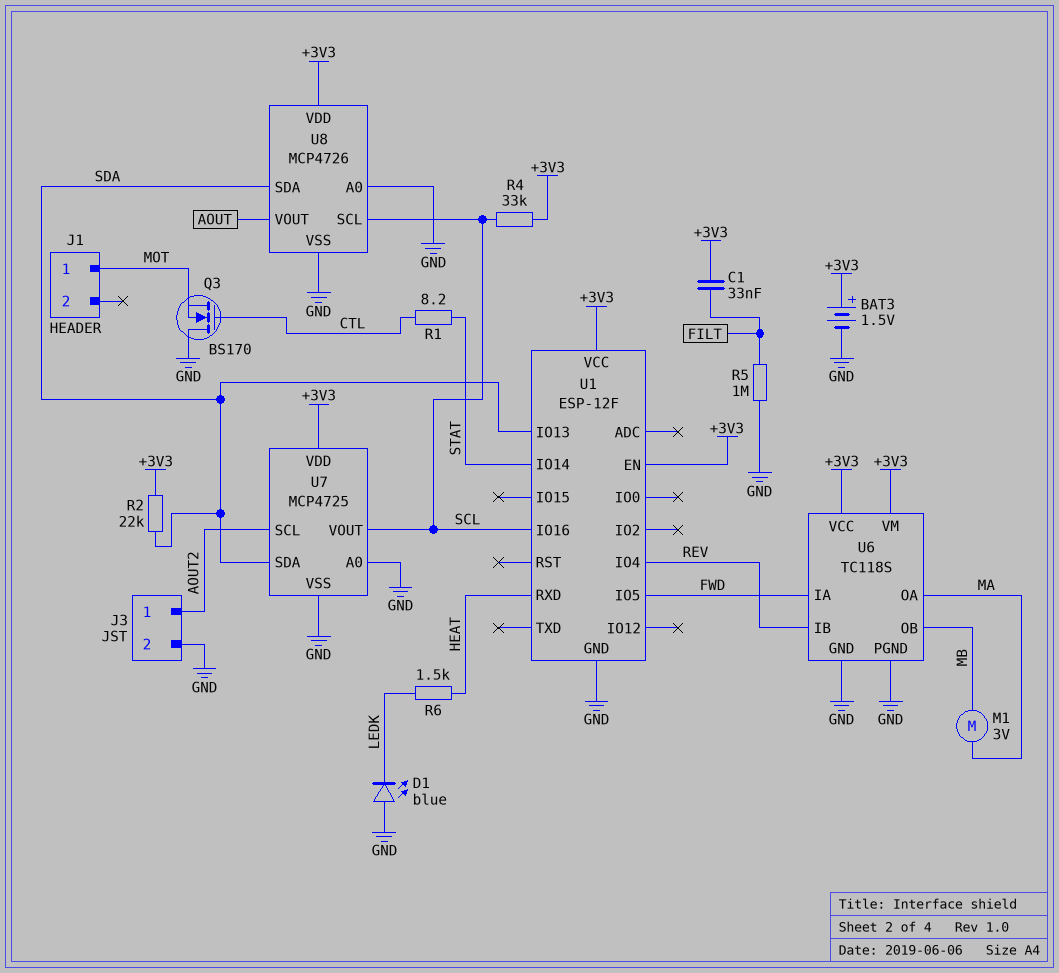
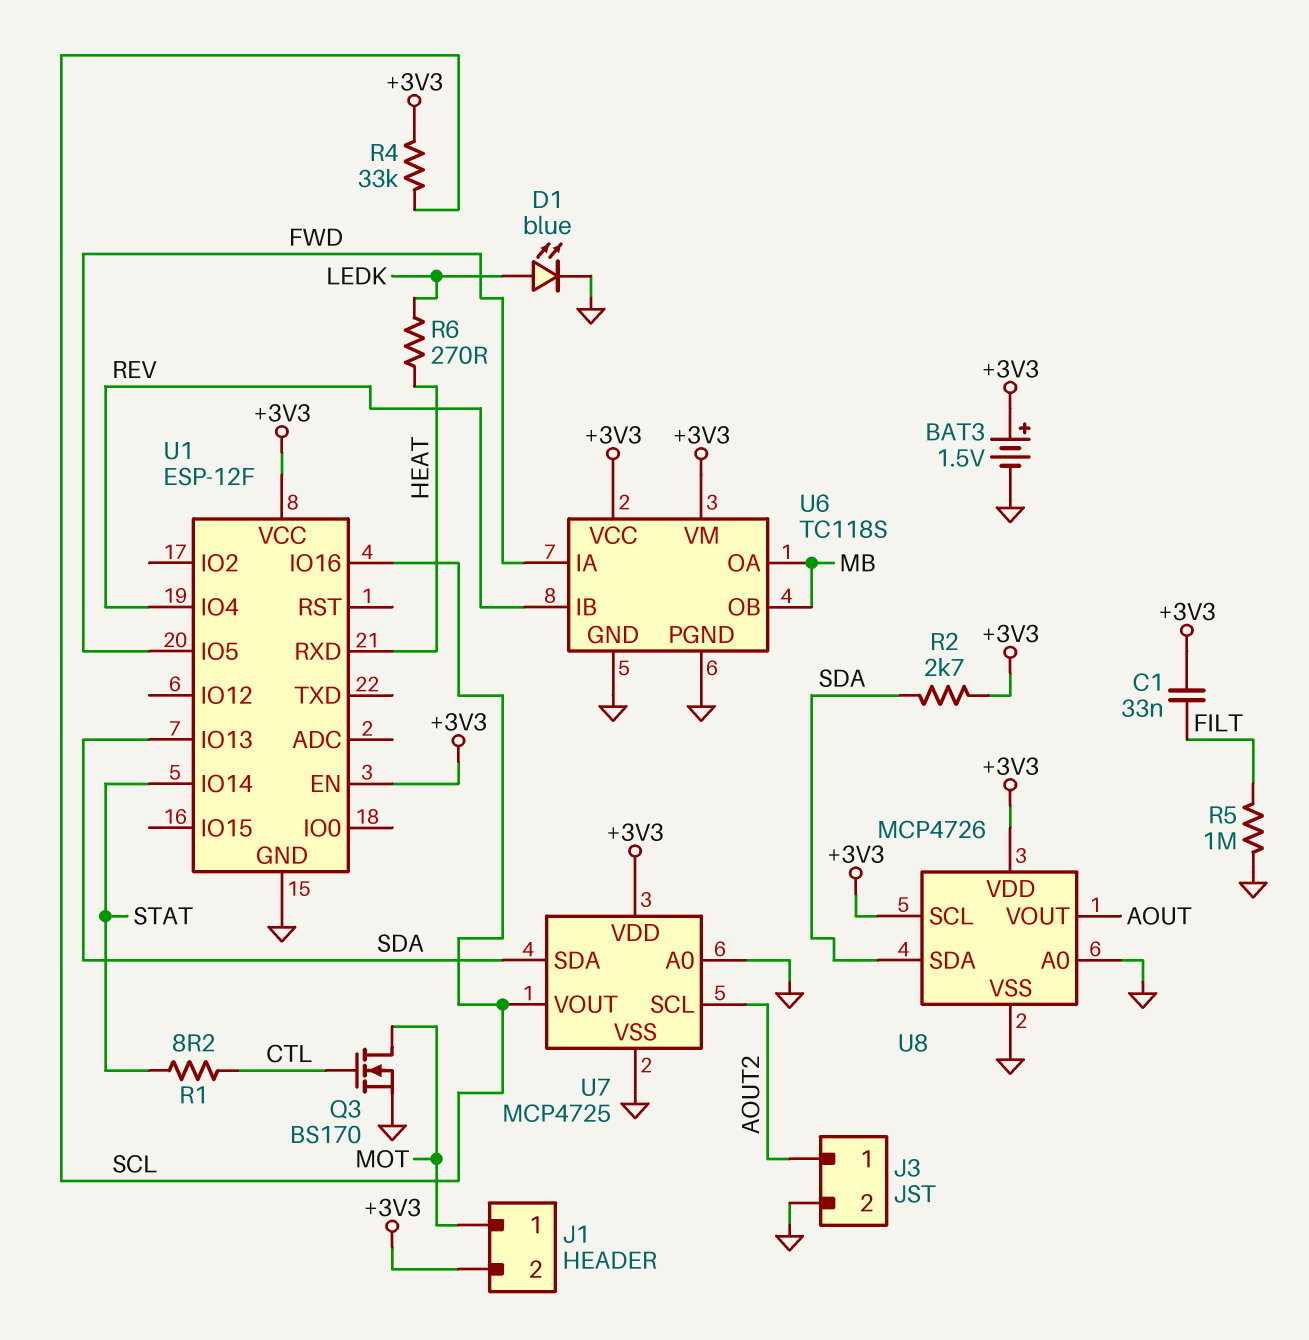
D1: LED blue (A GND, K LEDK) -> LED blue (A LEDK, K GND)
J1 pin 2: none -> +3V3
M1: motor 3V (MA, MB) -> none
Q3: NMOS BS170 (G CTL, D GND, S MOT) -> NMOS BS170 (G CTL, D MOT, S GND)
R2: 22k (+3V3, SDA) -> 2.7k (+3V3, SDA)
R6: 1.5k (HEAT, LEDK) -> 270 (HEAT, LEDK)
U6 pin OA: MA -> MB
U8 pin SCL: SCL -> +3V3

